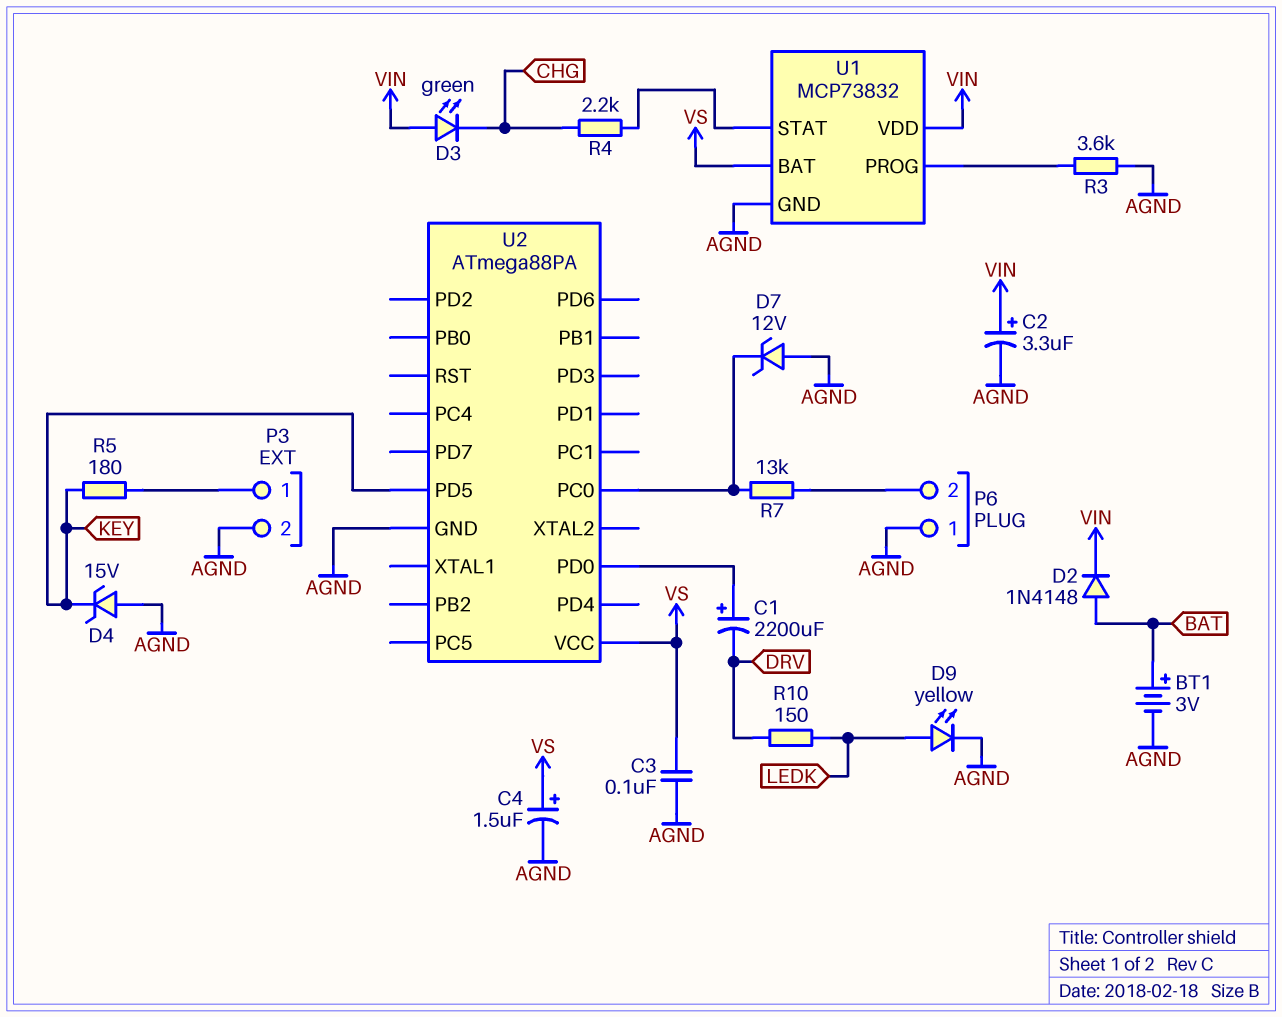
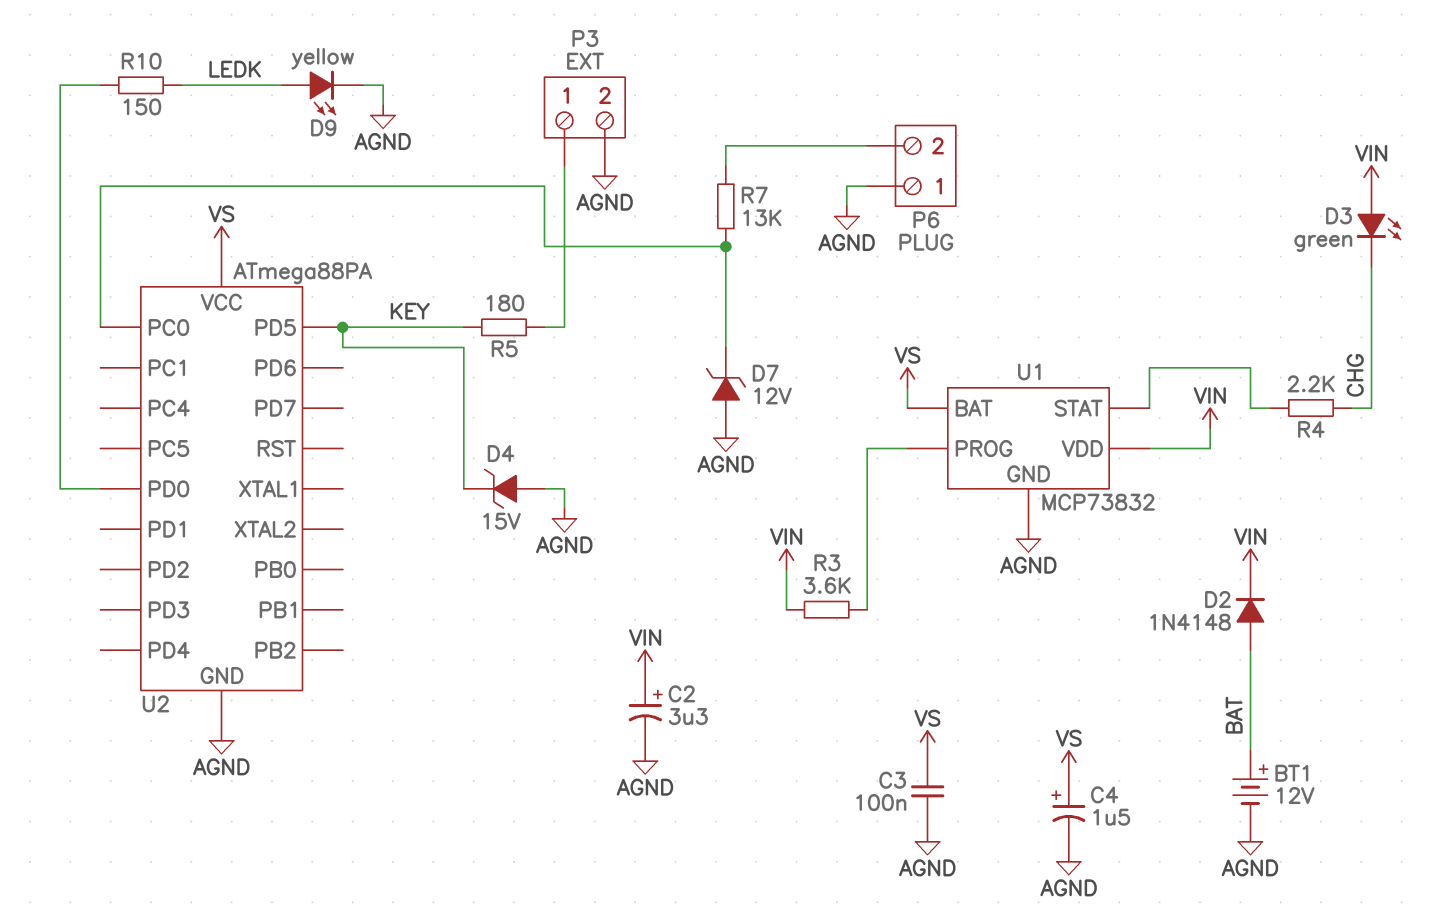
BT1: 3V (plus BAT, minus AGND) -> 12V (plus BAT, minus AGND)
C1: 2200uF (plus U2/PD0, minus DRV) -> none
R3: 3.6k (AGND, U1/PROG) -> 3.6k (U1/PROG, VIN)
R10: 150 (DRV, LEDK) -> 150 (LEDK, U2/PD0)

